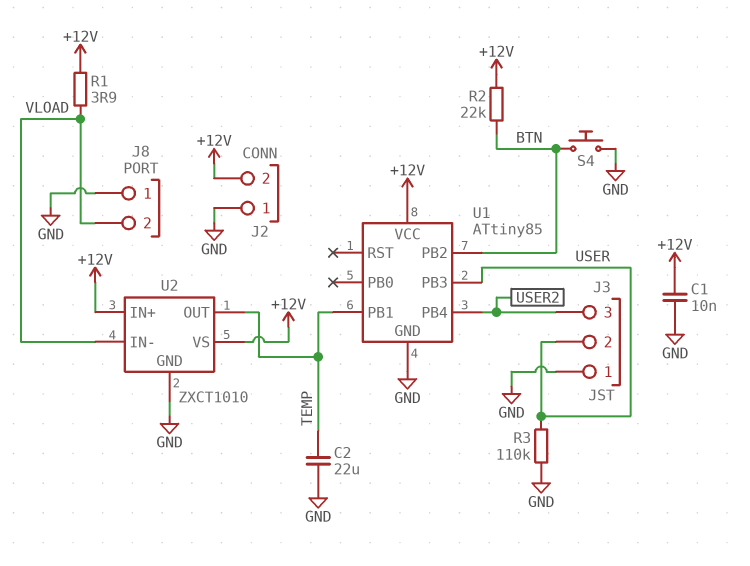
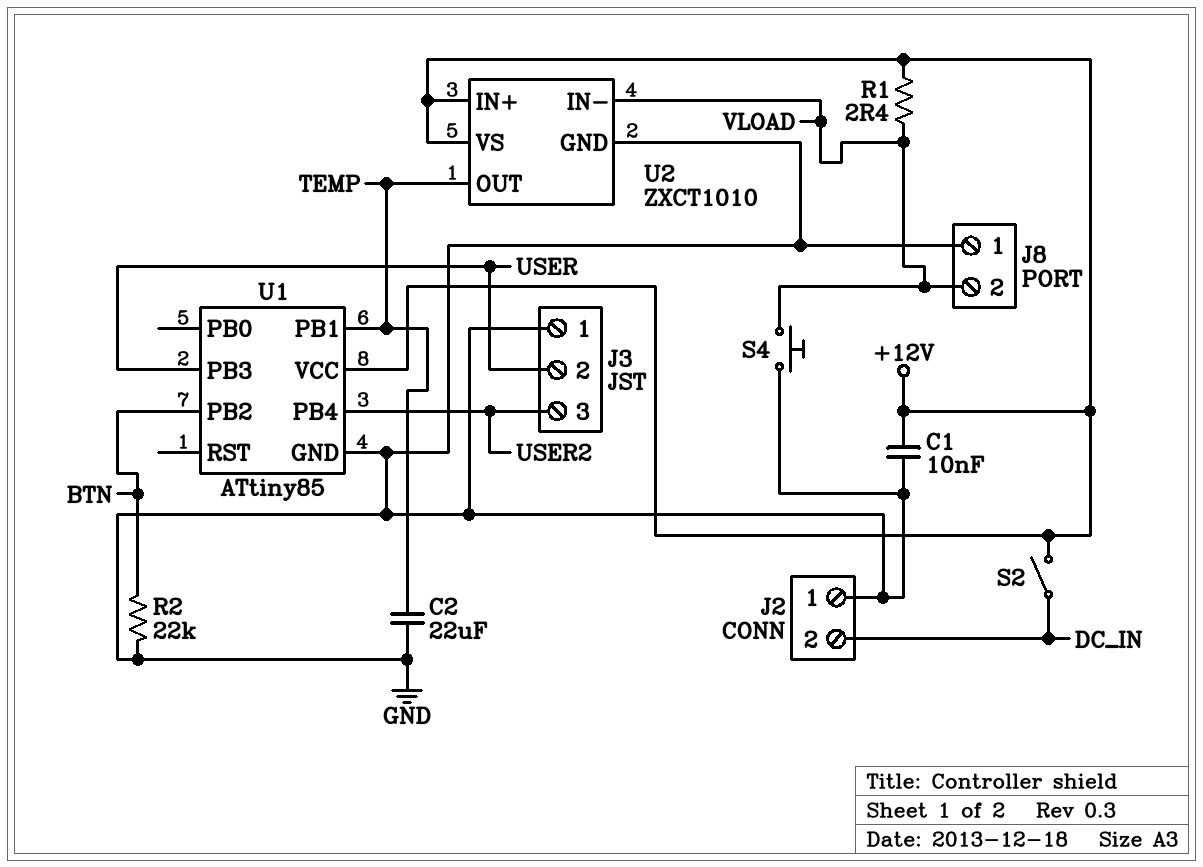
J2 pin 2: +12V -> DC_IN
R1: 3.9 (+12V, VLOAD) -> 2.4 (+12V, VLOAD)
R2: 22k (+12V, BTN) -> 22k (BTN, GND)
R3: 110k (GND, USER) -> none
S2: none -> switch (+12V, DC_IN)
S4: button (BTN, GND) -> button (GND, VLOAD)

